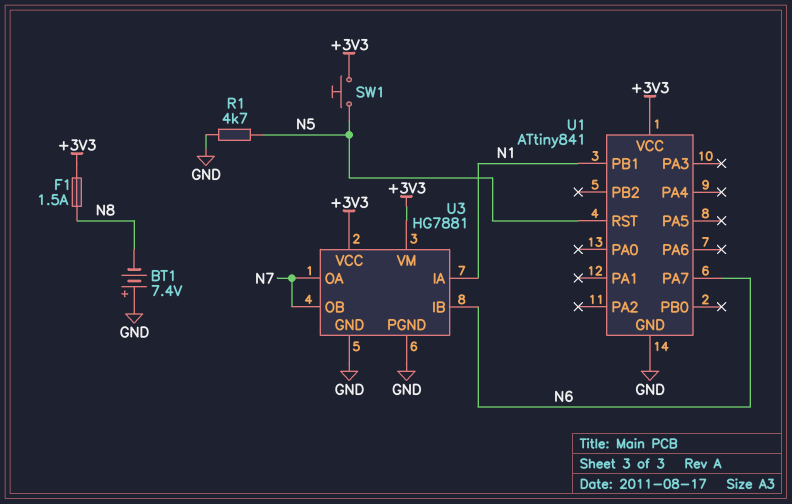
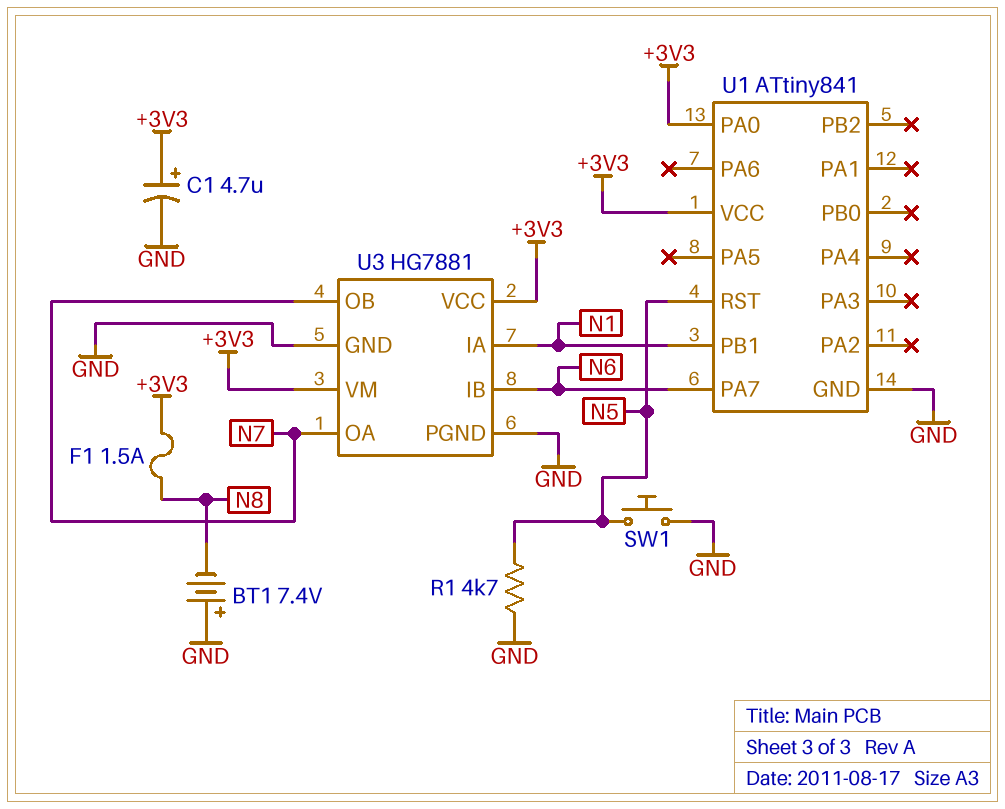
C1: none -> 4.7uF (plus +3V3, minus GND)
SW1: button (+3V3, N5) -> button (GND, N5)
U1 pin PA0: none -> +3V3

